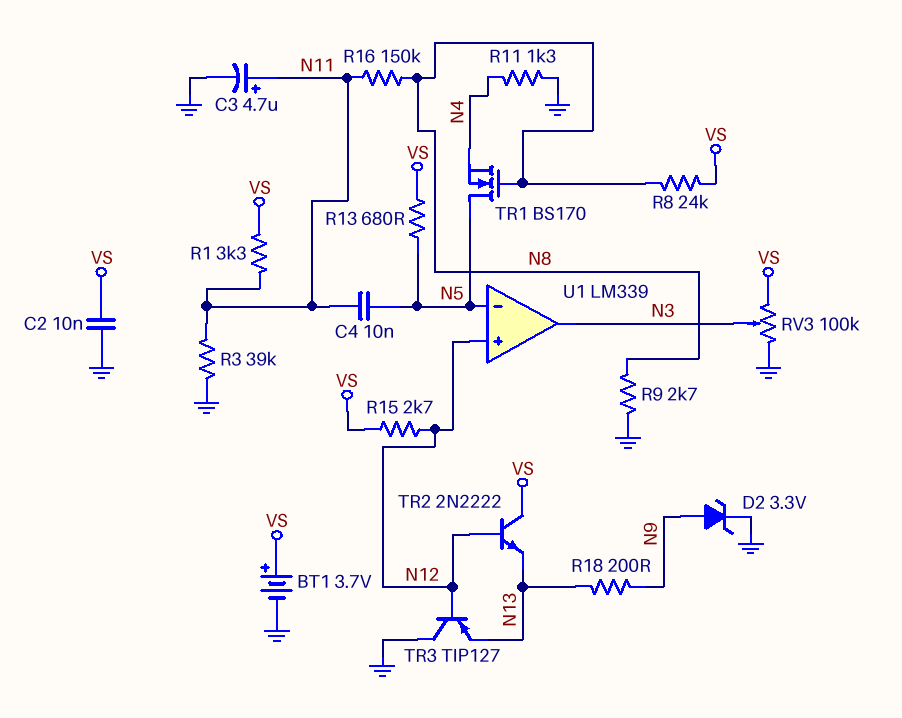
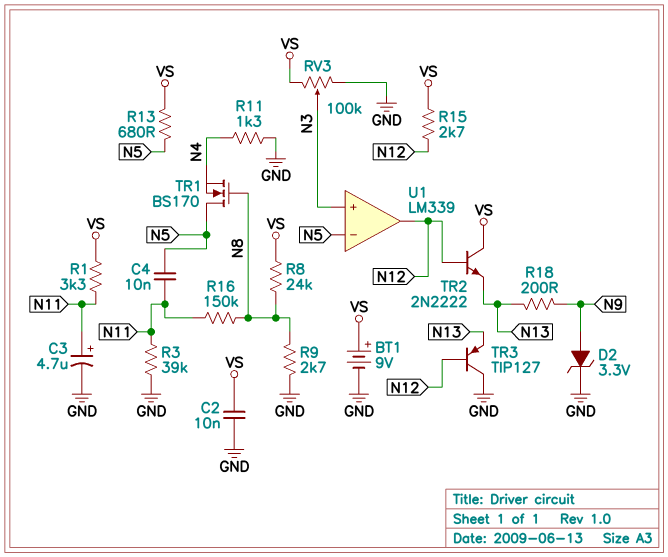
BT1: 3.7V (plus VS, minus GND) -> 9V (plus VS, minus GND)
U1 pin in+: N12 -> N3
U1 pin out: N3 -> N12

